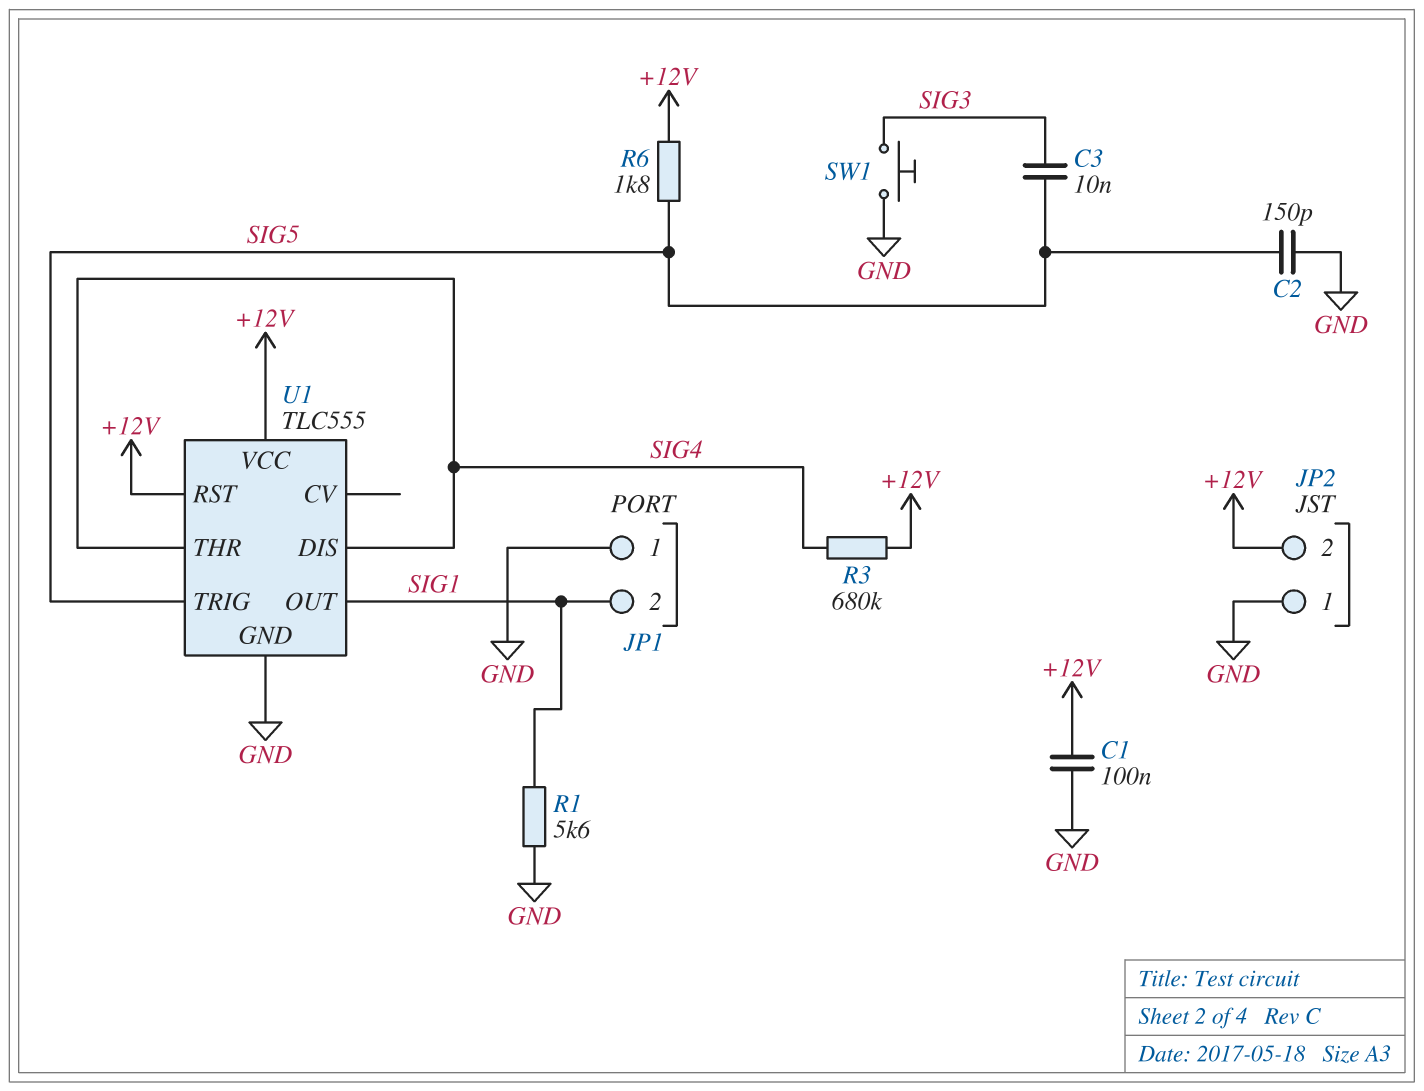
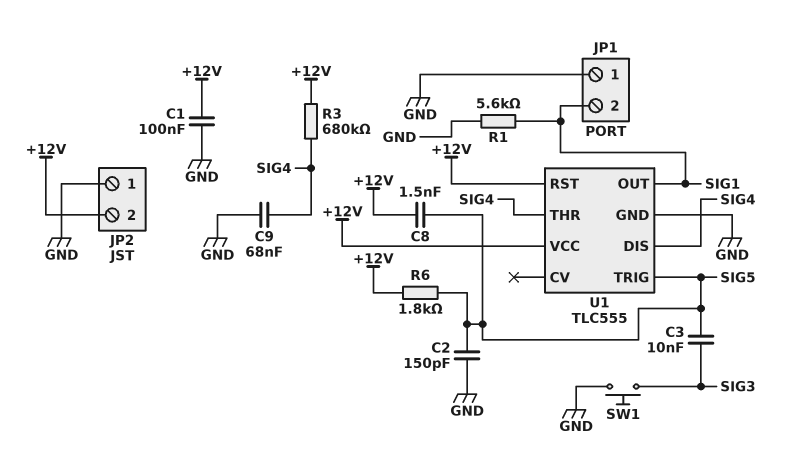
C8: none -> 1.5nF (+12V, SIG5)
C9: none -> 68nF (GND, SIG4)

